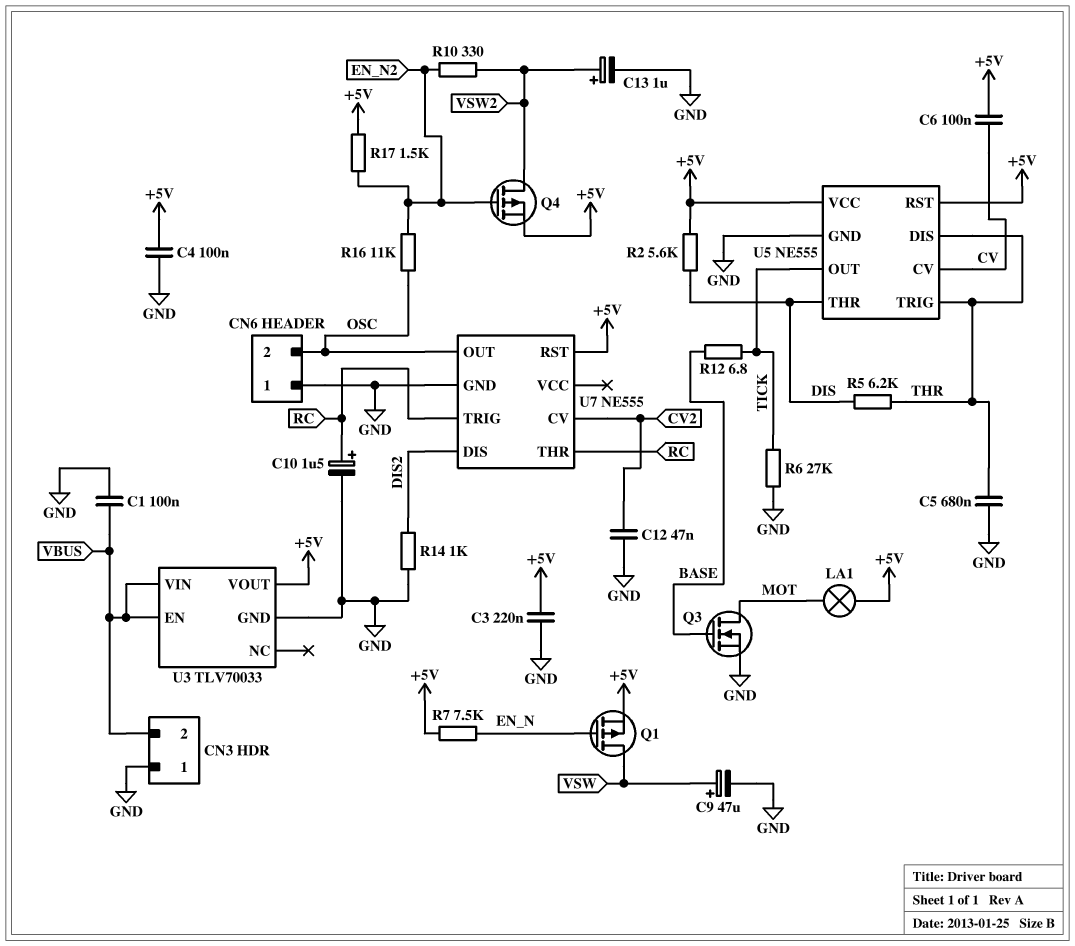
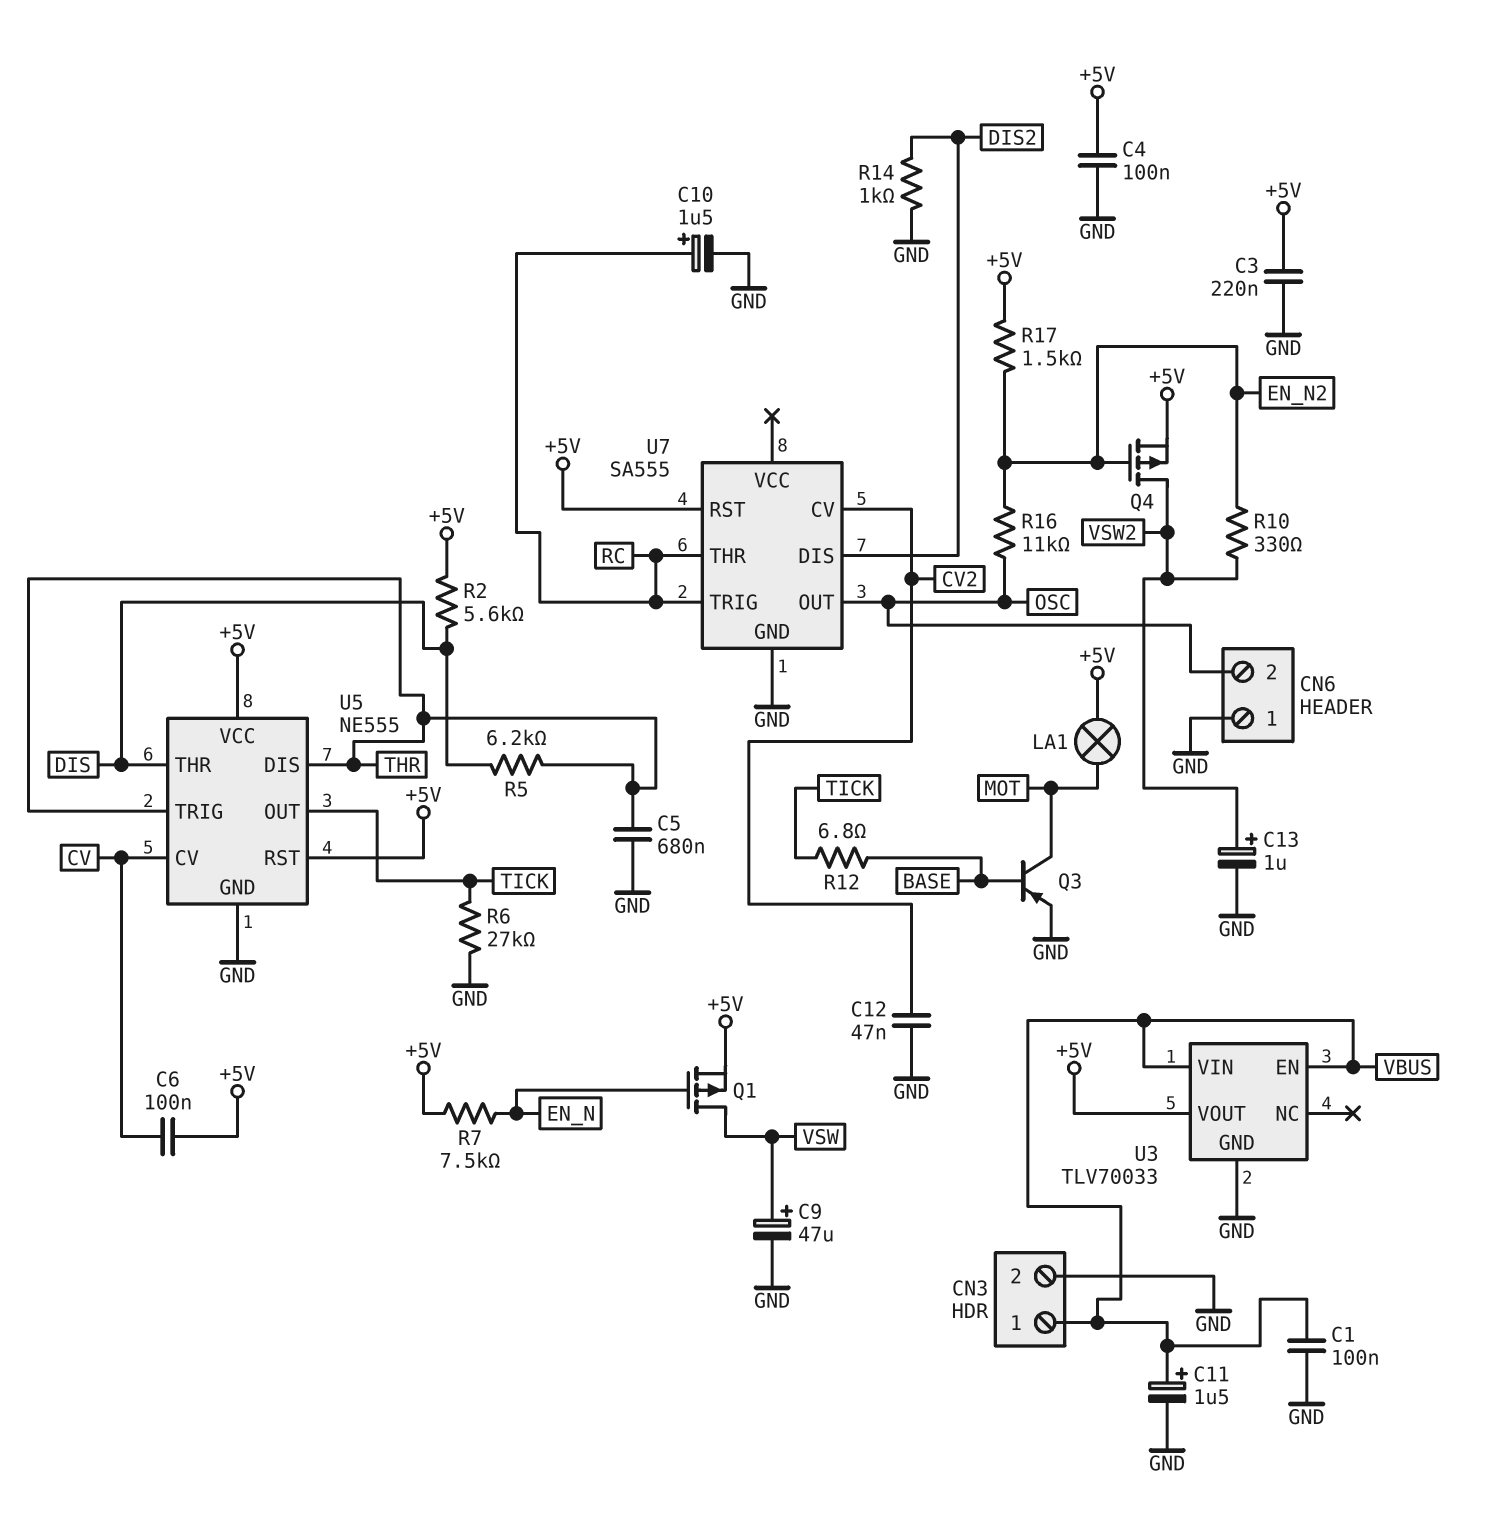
C11: none -> 1.5uF (plus VBUS, minus GND)
CN3 pin 1: GND -> VBUS
CN3 pin 2: VBUS -> GND
Q3: NMOS (G BASE, D MOT, S GND) -> PNP (B BASE, C MOT, E GND)
U7: NE555 -> SA555

